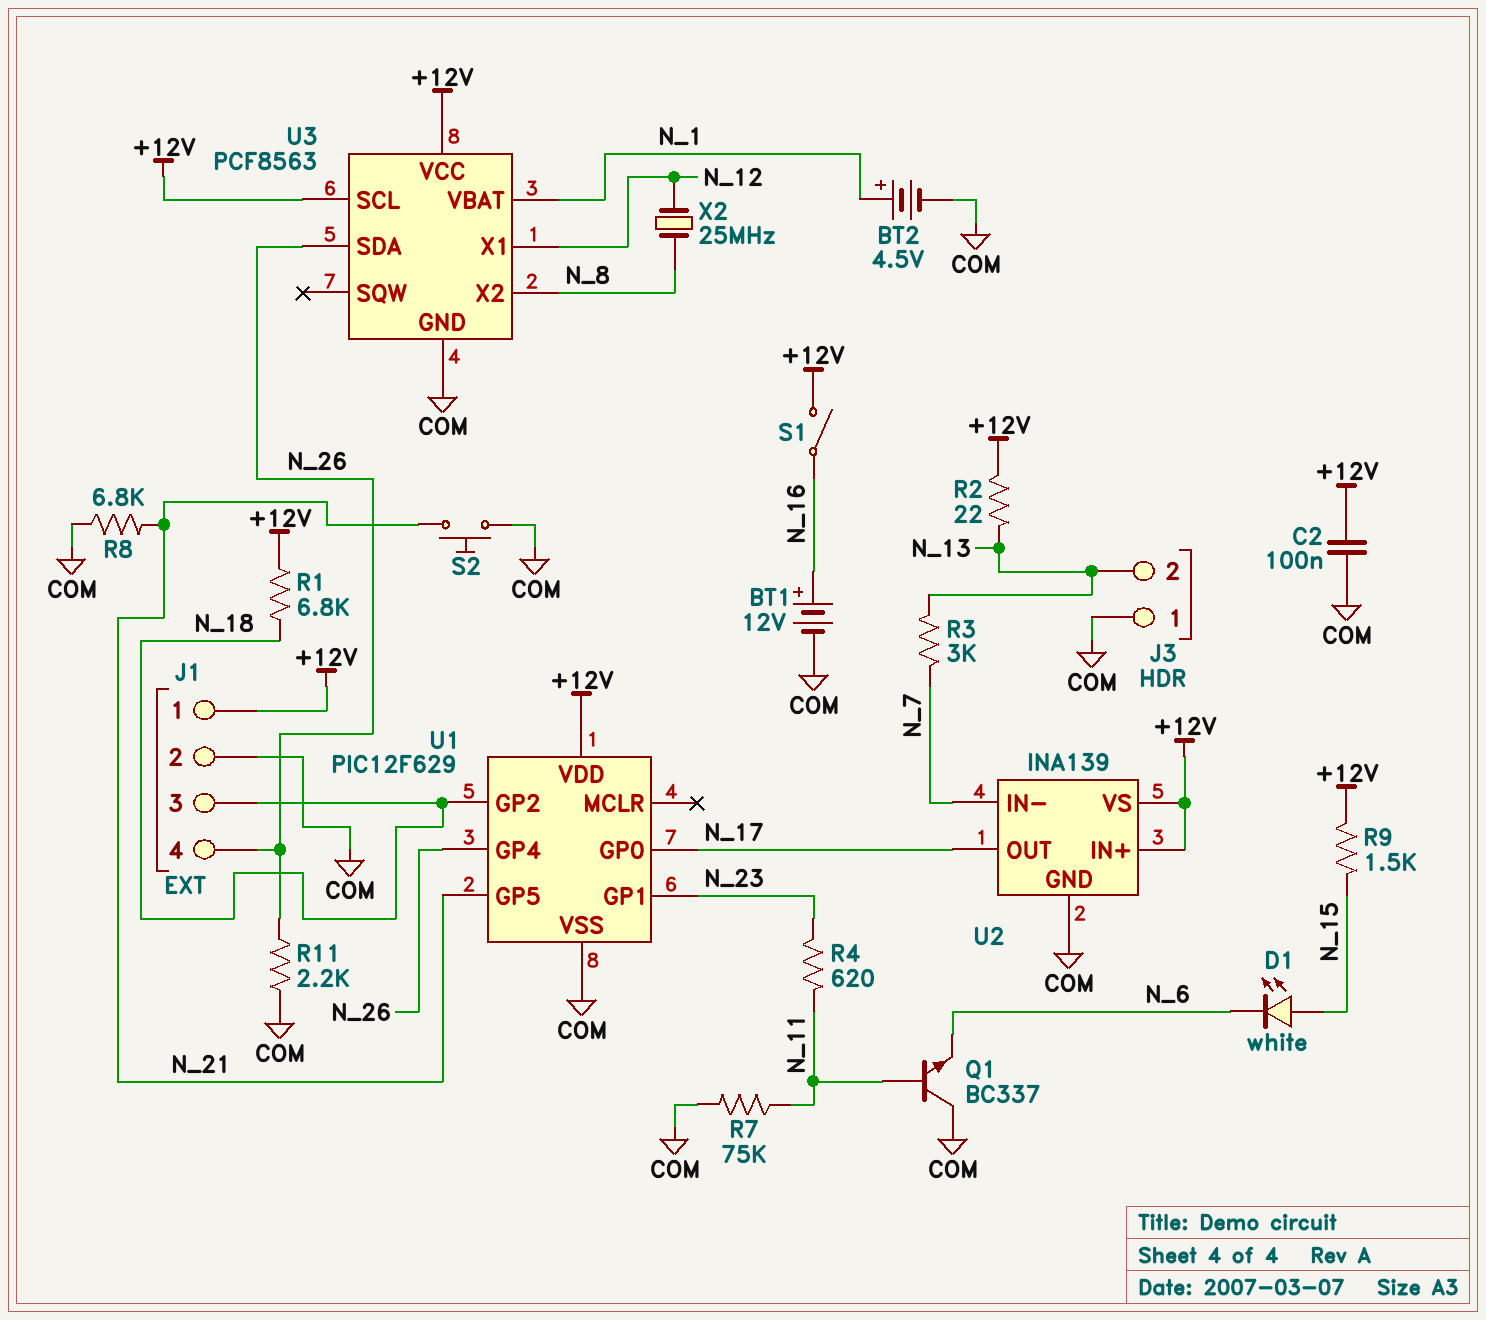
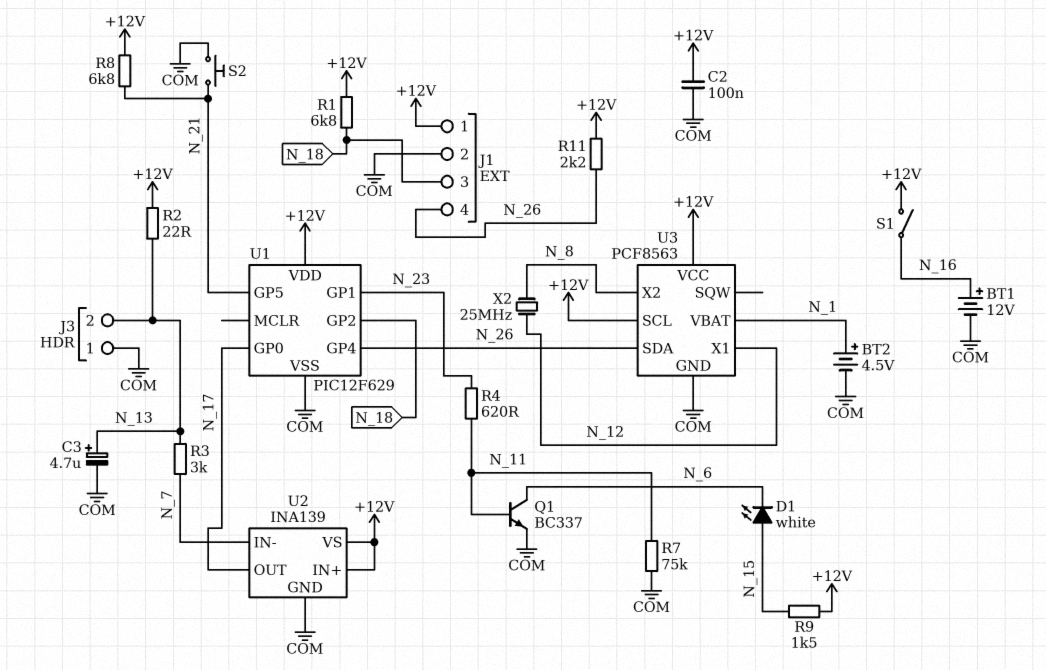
C3: none -> 4.7uF (plus N_13, minus COM)
Q1: NPN BC337 (B N_11, C COM, E N_6) -> NPN BC337 (B N_11, C N_6, E COM)
R8: 6.8k (COM, N_21) -> 6.8k (+12V, N_21)
R11: 2.2k (COM, N_26) -> 2.2k (+12V, N_26)

